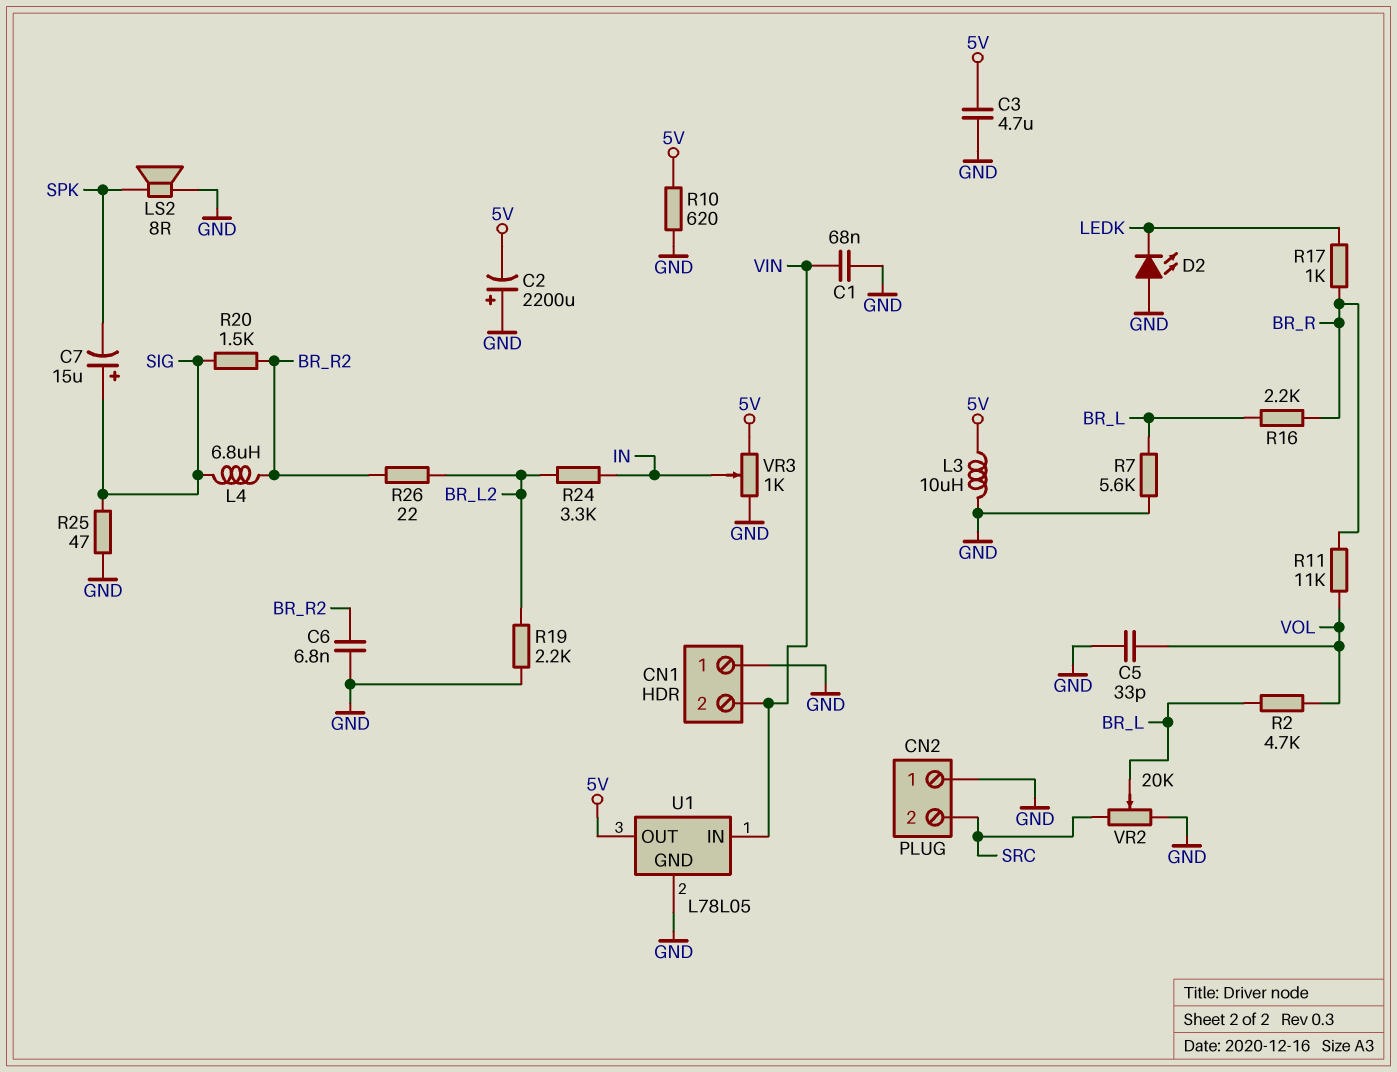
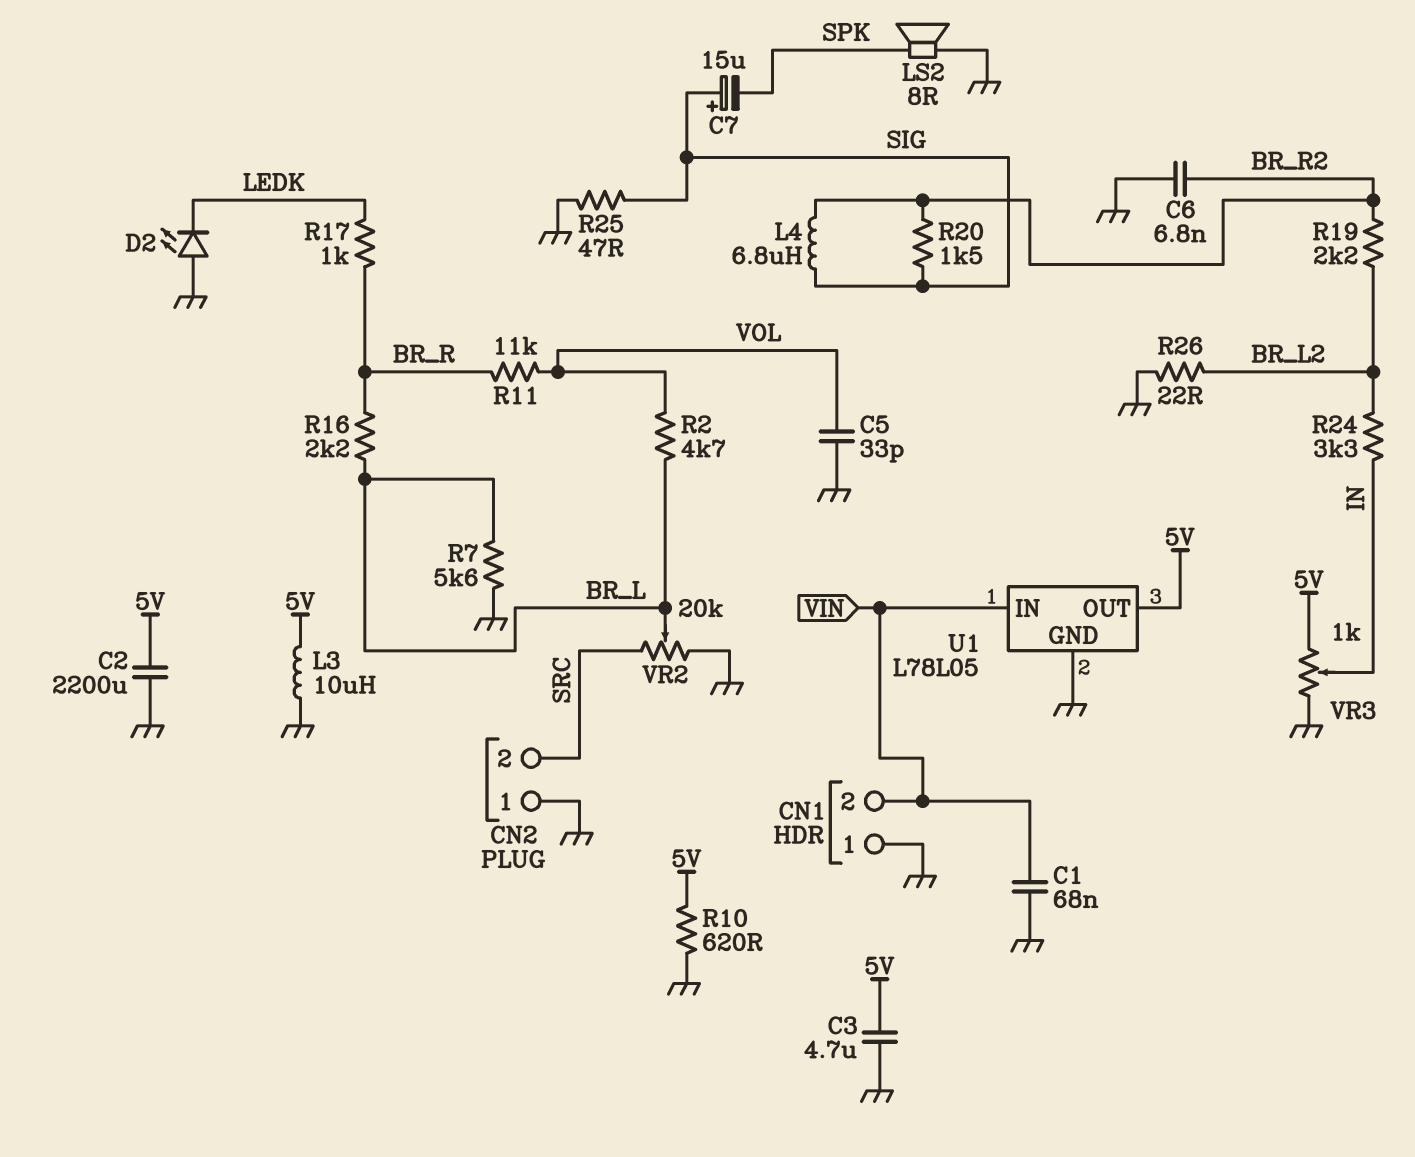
C2: 2200uF (plus GND, minus 5V) -> 2200uF (5V, GND)
R19: 2.2k (BR_L2, GND) -> 2.2k (BR_L2, BR_R2)
R26: 22 (BR_L2, BR_R2) -> 22 (BR_L2, GND)

